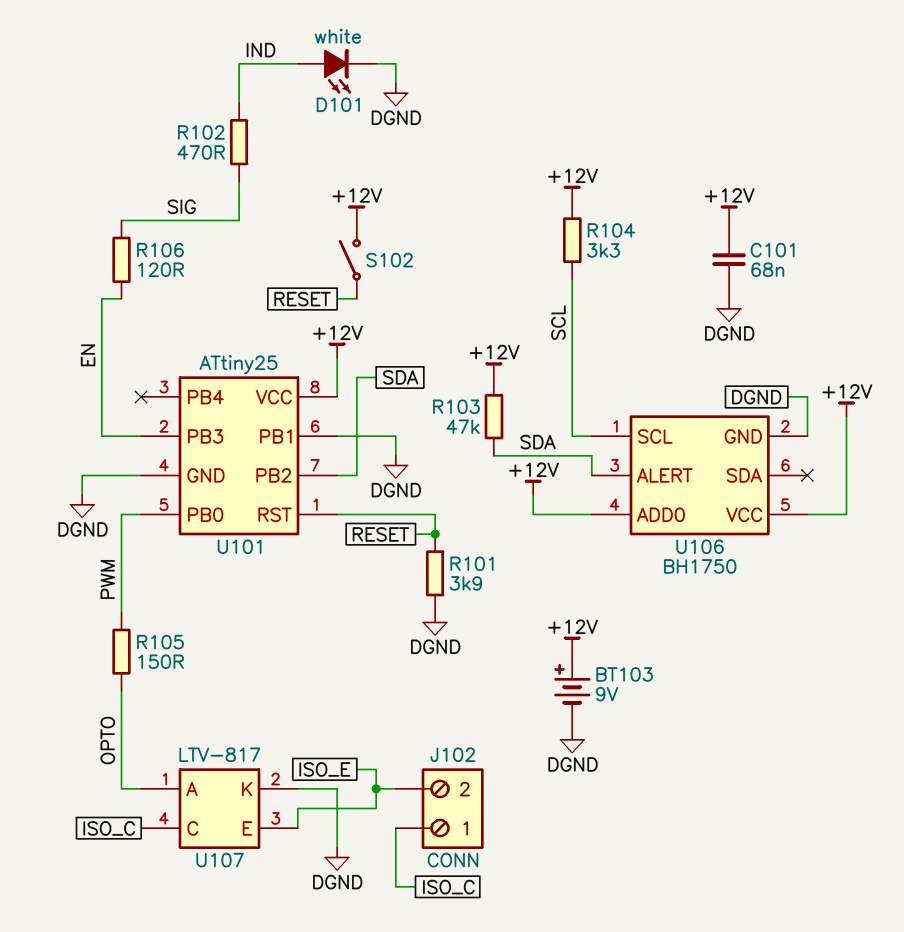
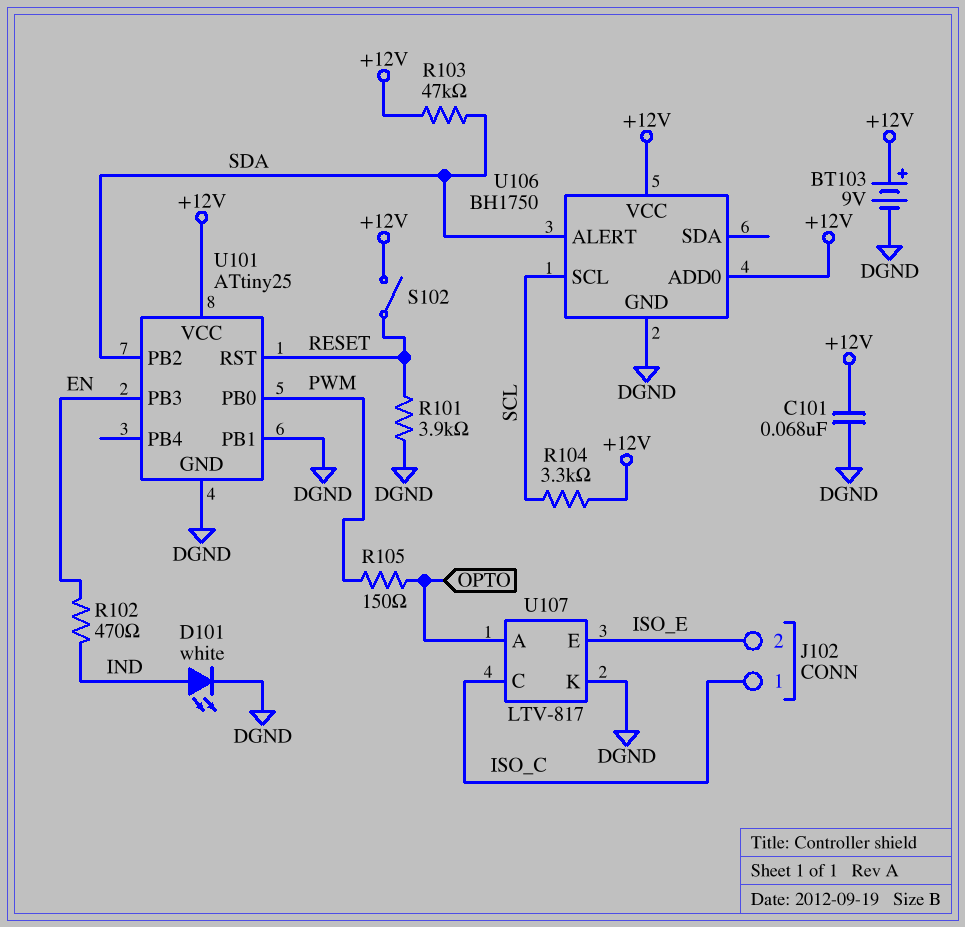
R102: 470 (IND, SIG) -> 470 (EN, IND)
R106: 120 (EN, SIG) -> none

